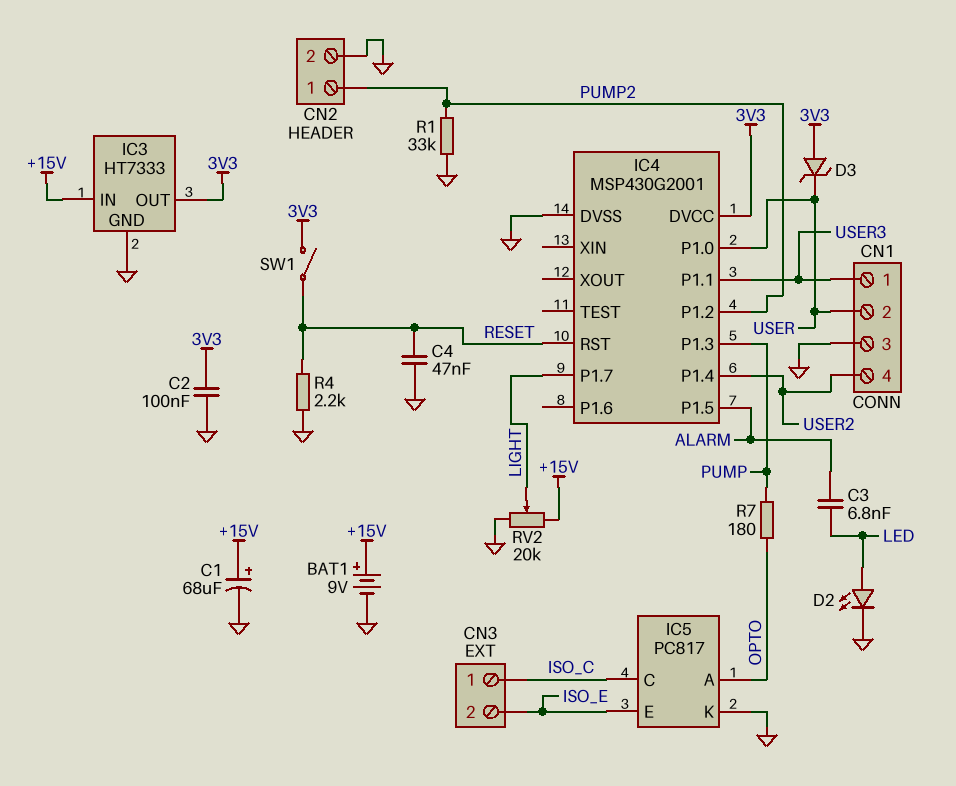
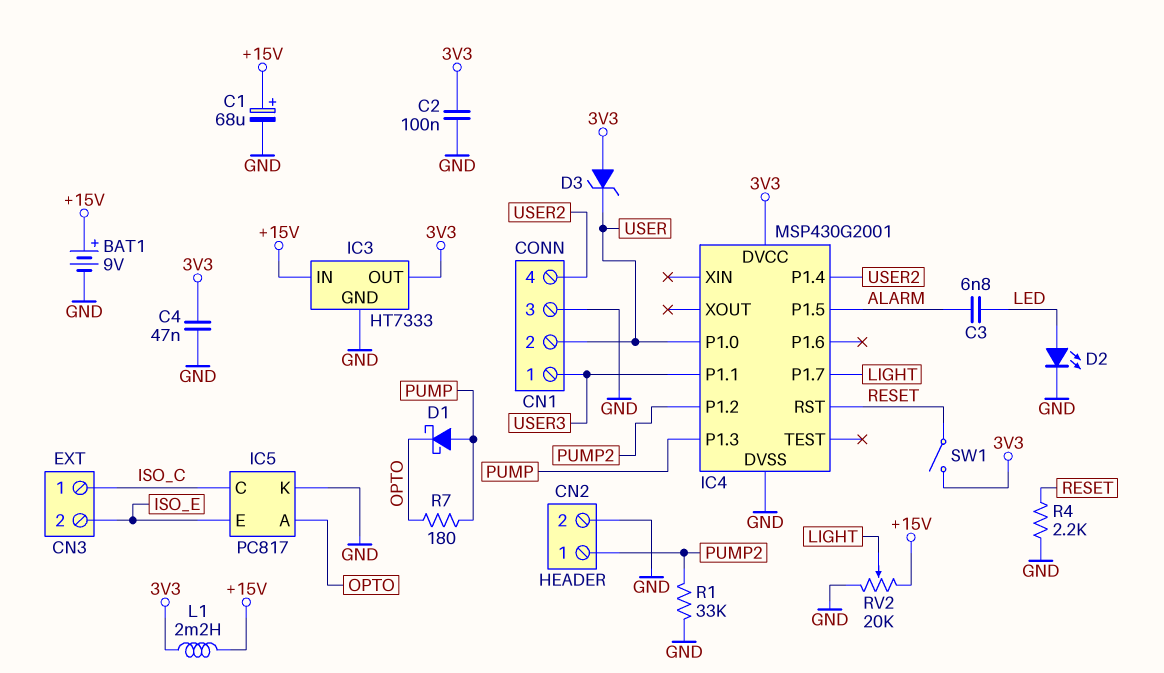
C4: 47nF (GND, RESET) -> 47nF (3V3, GND)
D1: none -> schottky (A PUMP, K OPTO)
L1: none -> 2.2mH (+15V, 3V3)

